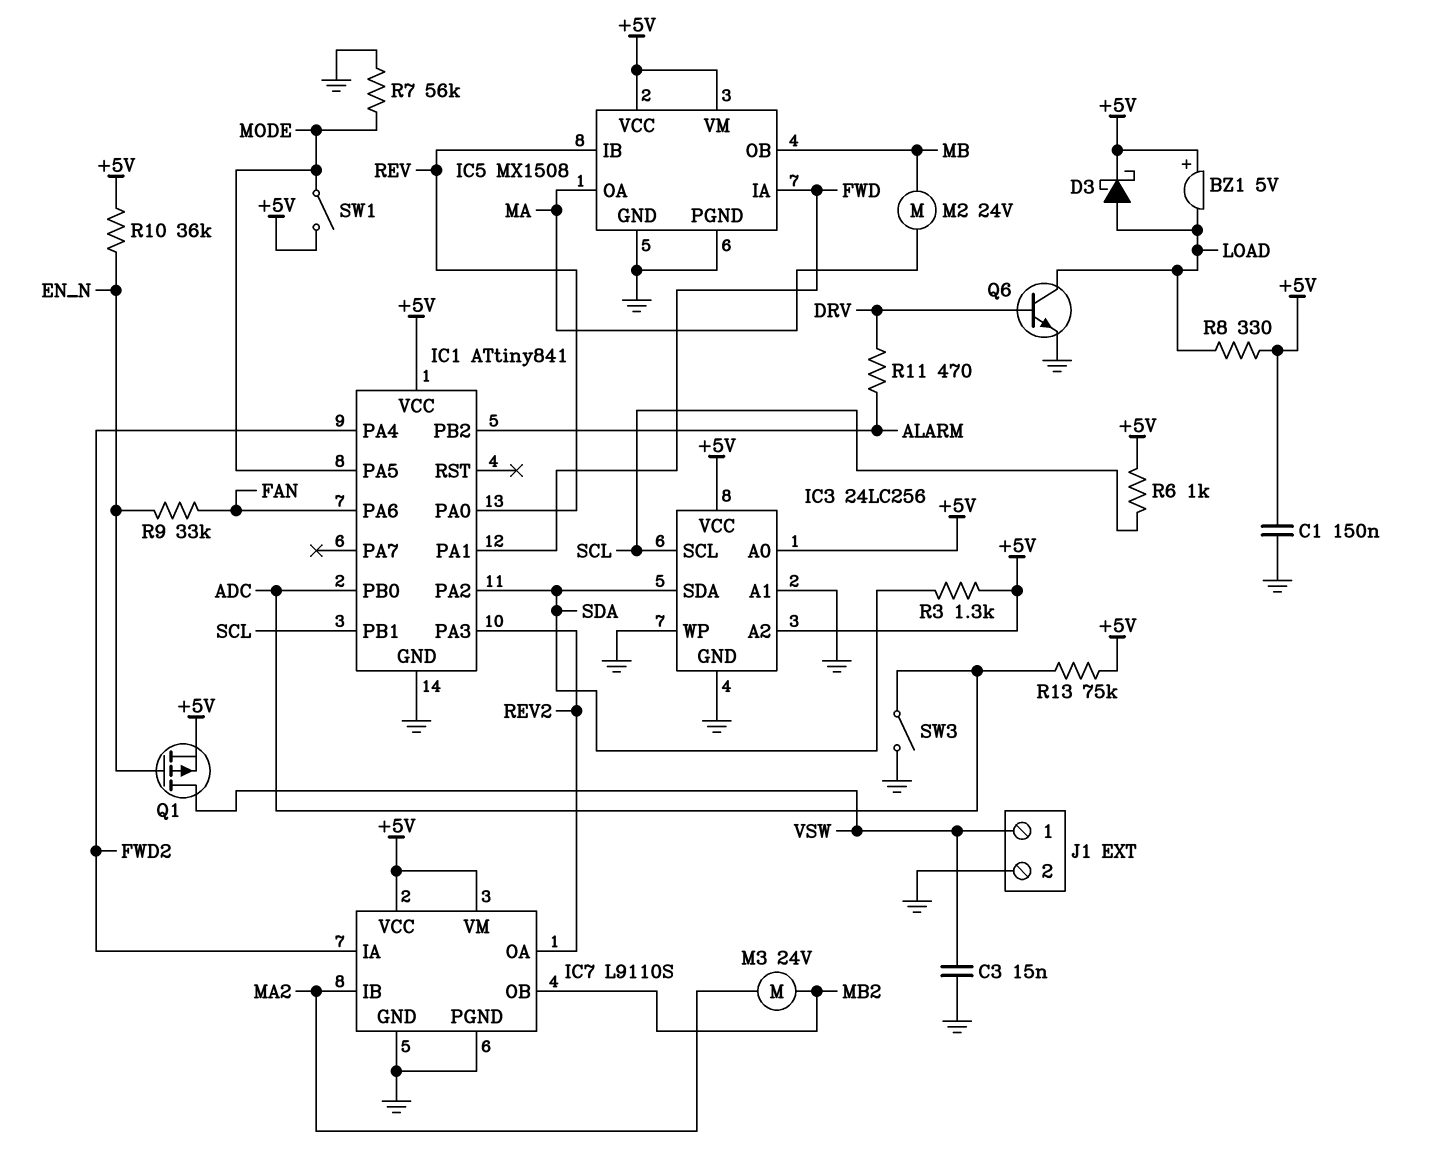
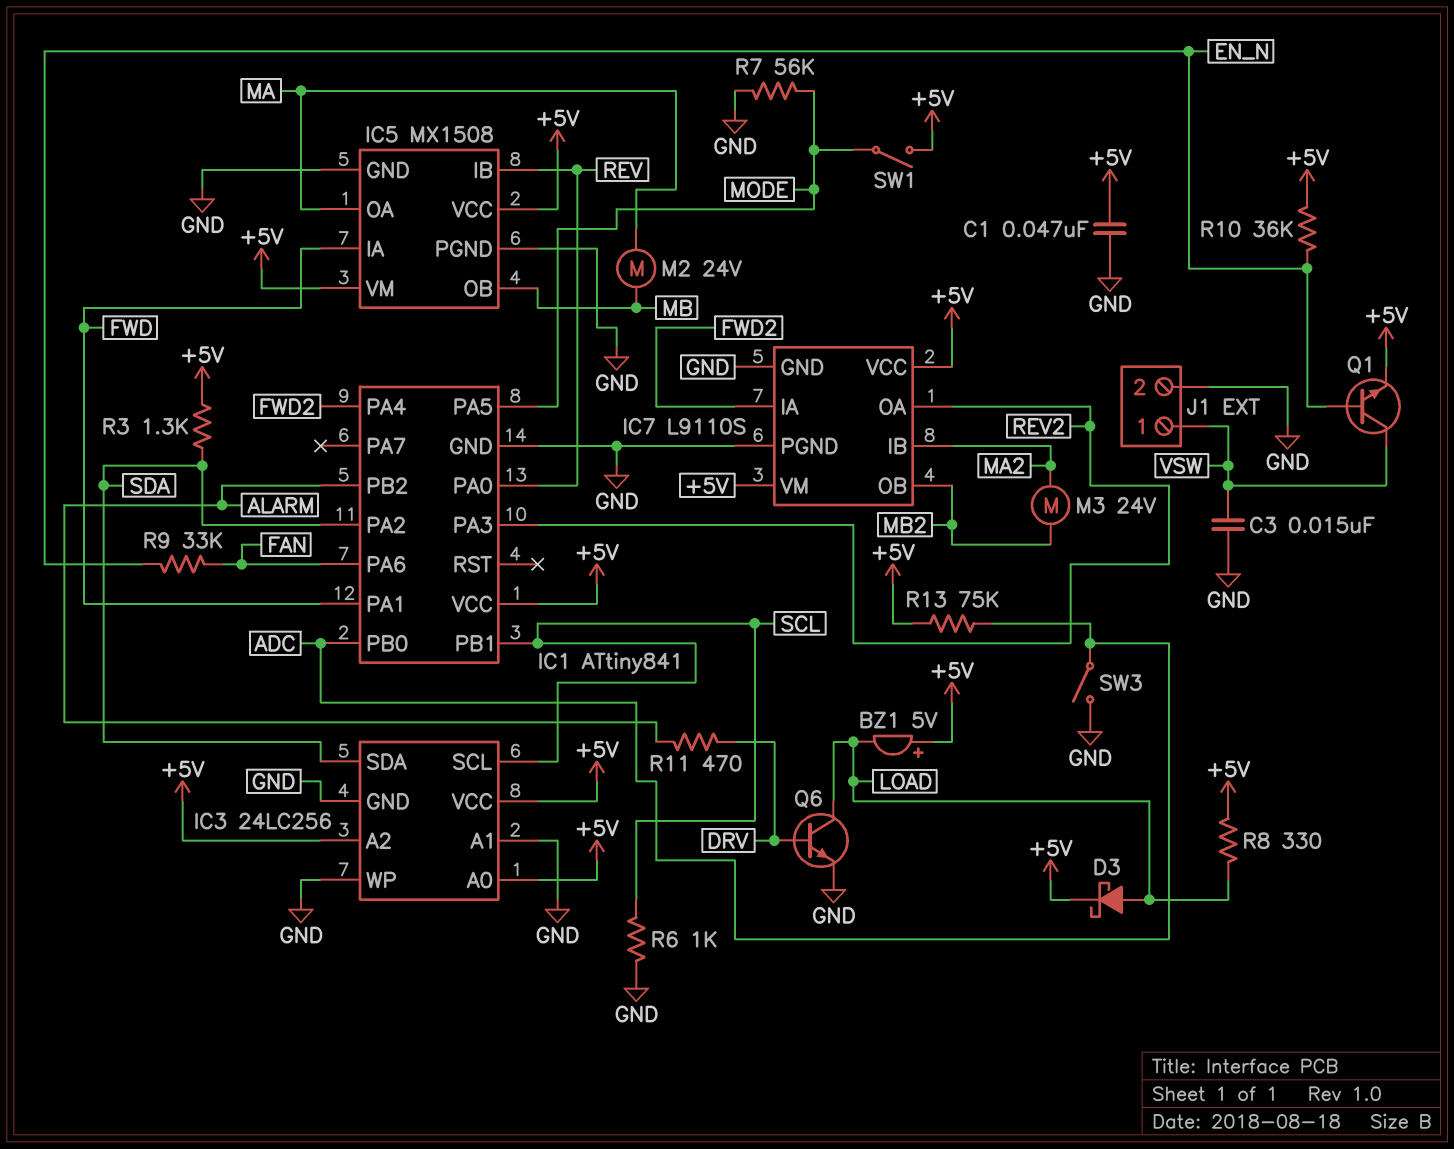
C1: 150nF (+5V, GND) -> 47nF (+5V, GND)
Q1: PMOS (G EN_N, D VSW, S +5V) -> NPN (B EN_N, C VSW, E +5V)
R6: 1k (+5V, SCL) -> 1k (GND, SCL)

